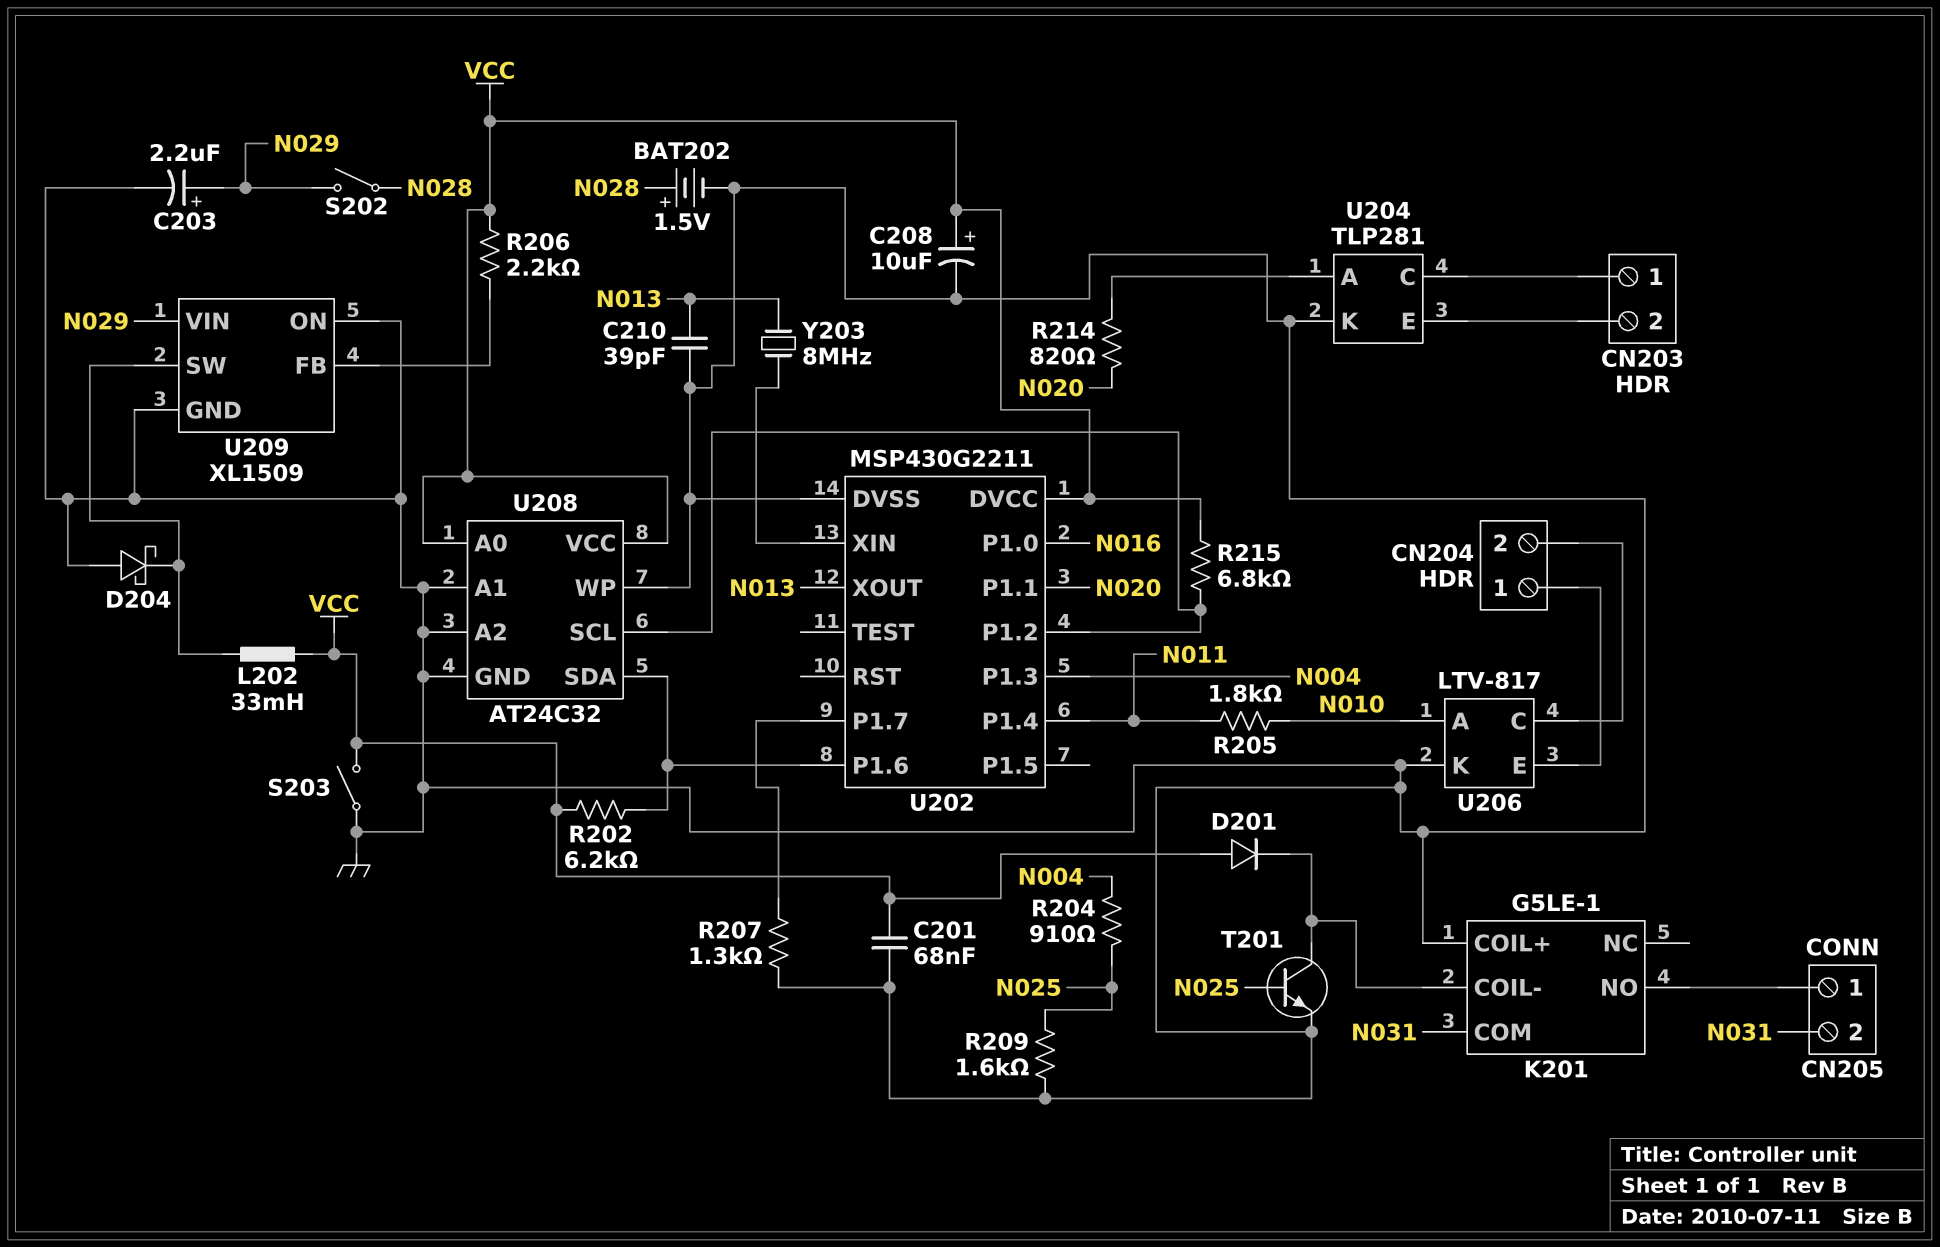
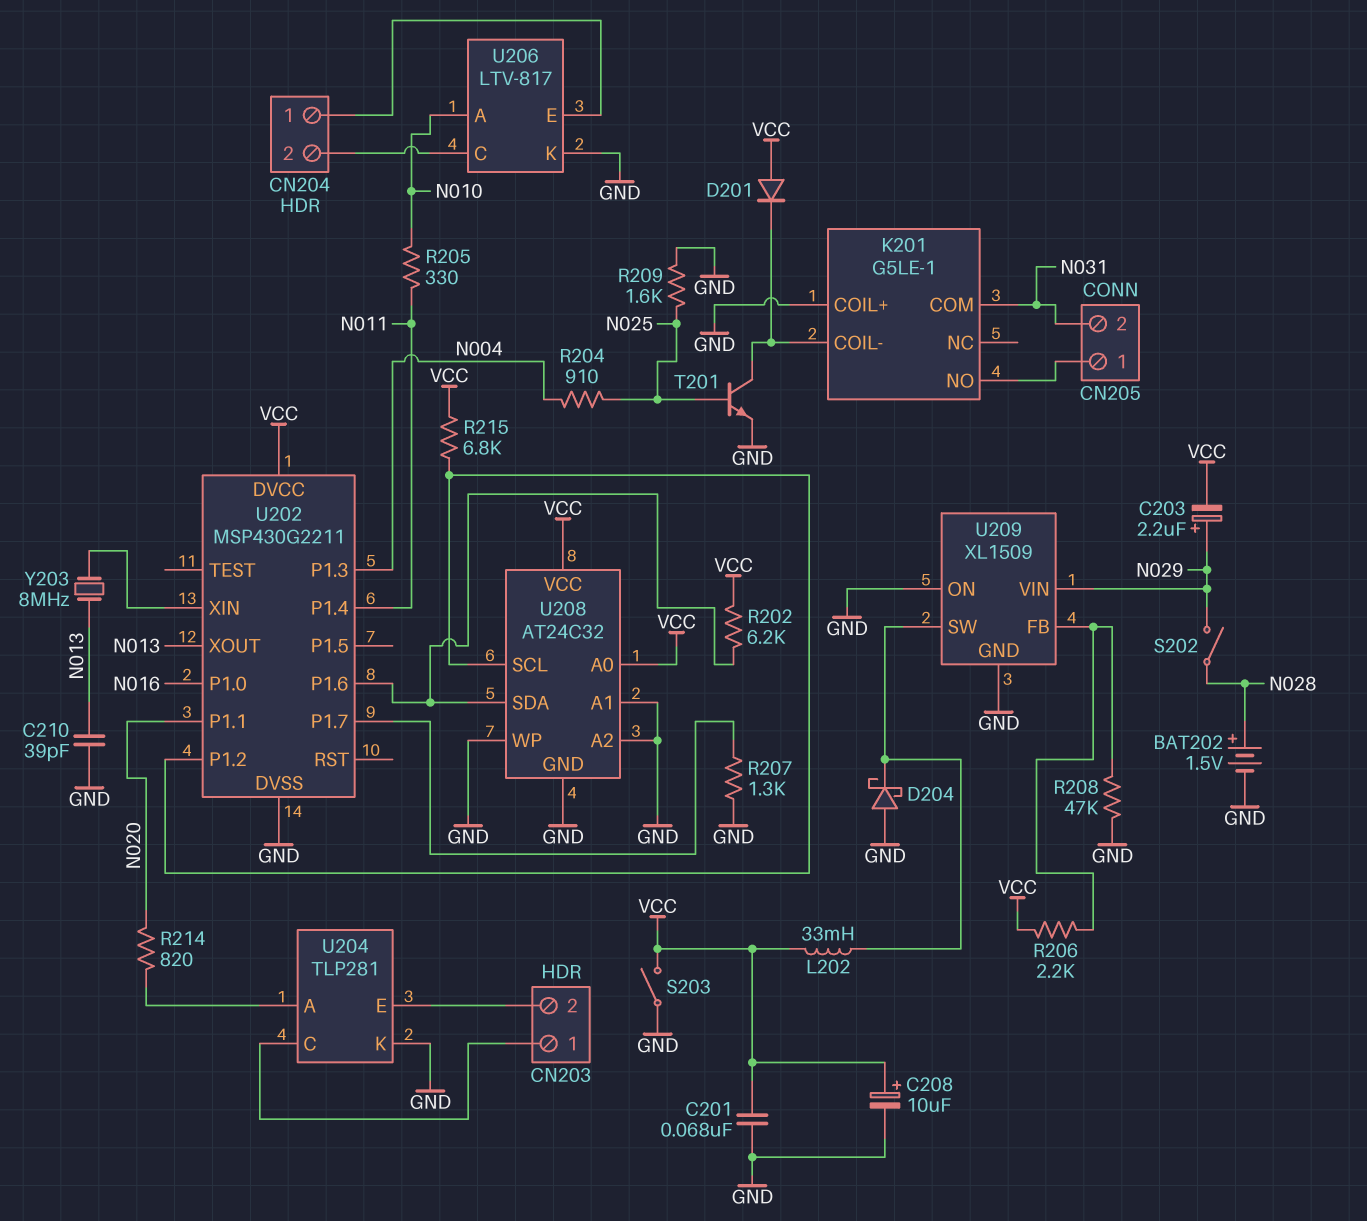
C203: 2.2uF (plus N029, minus GND) -> 2.2uF (plus N029, minus VCC)
R205: 1.8k (N010, N011) -> 330 (N010, N011)
R208: none -> 47k (GND, U209/FB)

